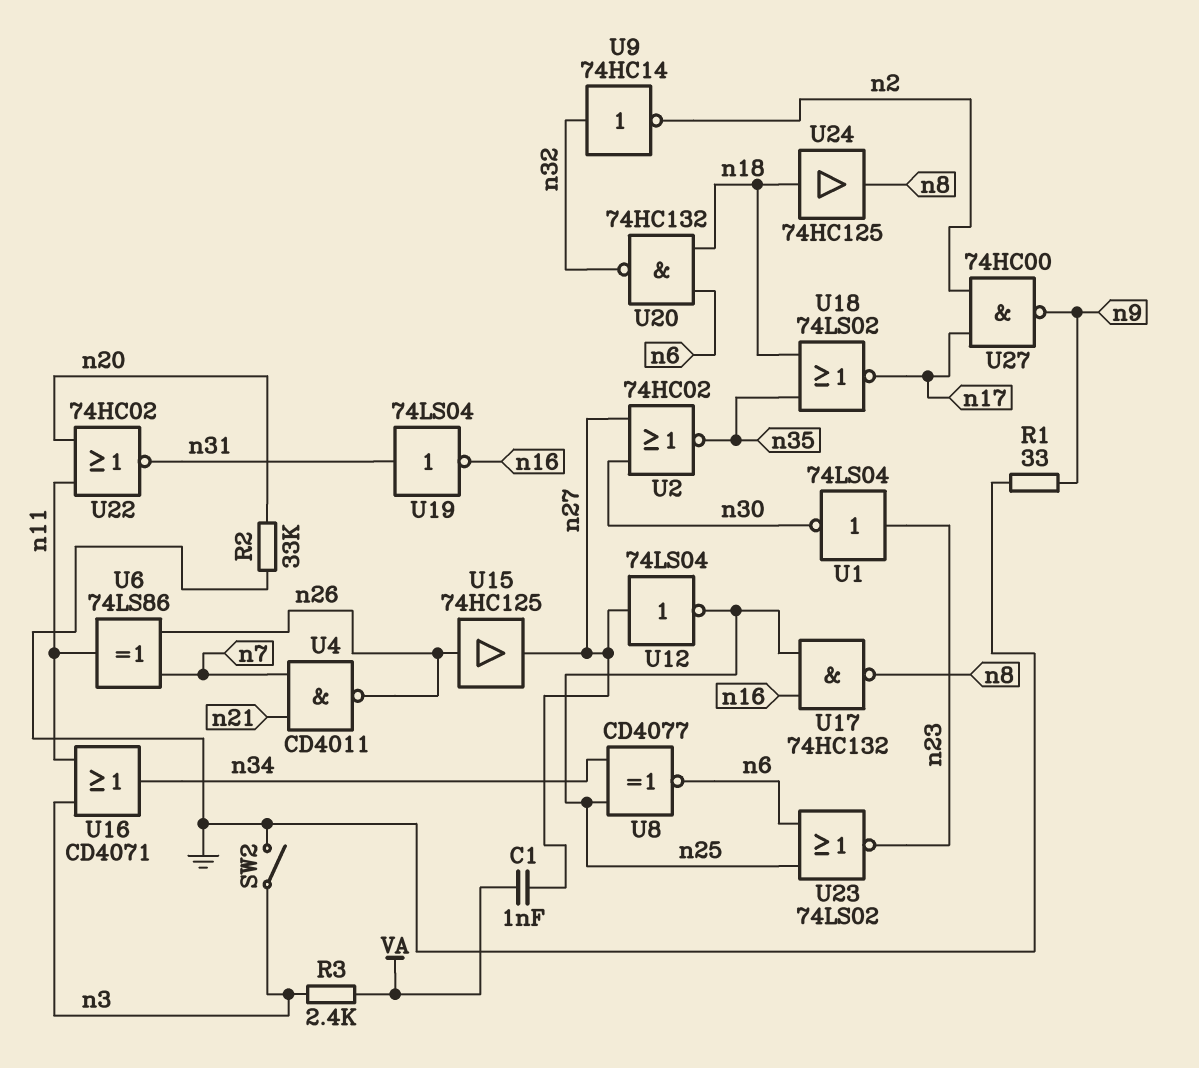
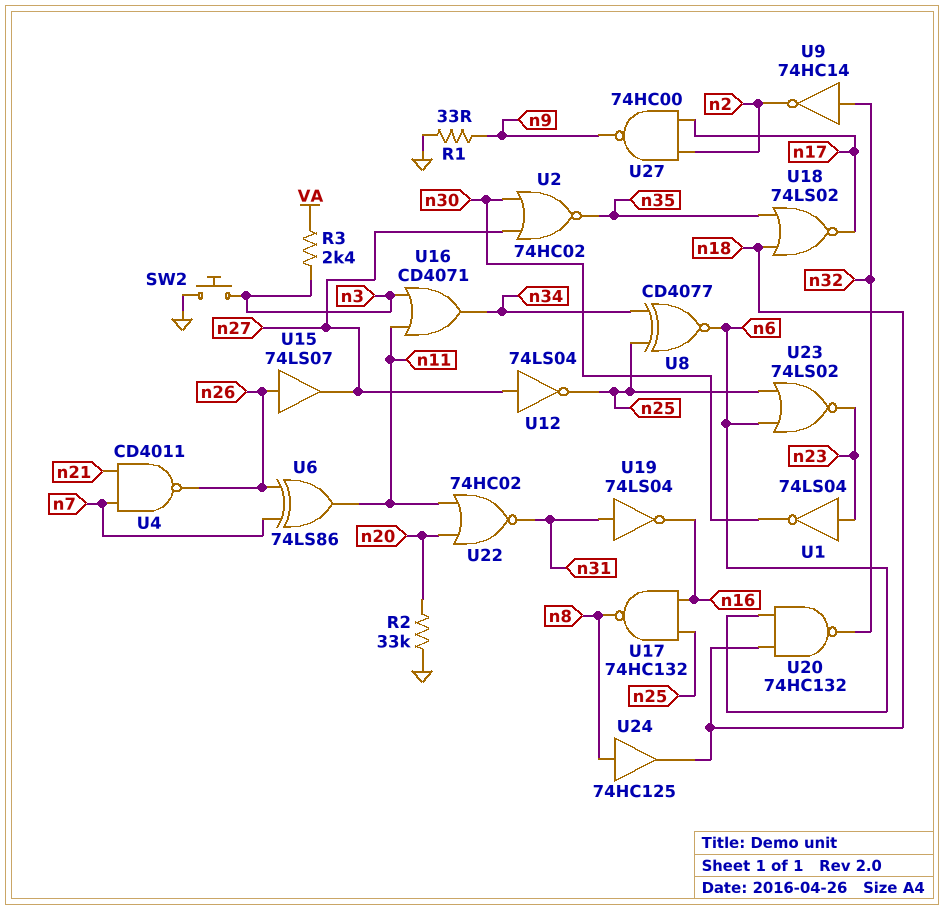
C1: 1nF (VA, n27) -> none
SW2: switch (GND, n3) -> button (GND, n3)
U15: buffer 74HC125 (in n26, out n27) -> buffer 74LS07 (in n26, out n27)
U24: buffer 74HC125 (in n18, out n8) -> buffer 74HC125 (in n8, out n18)

